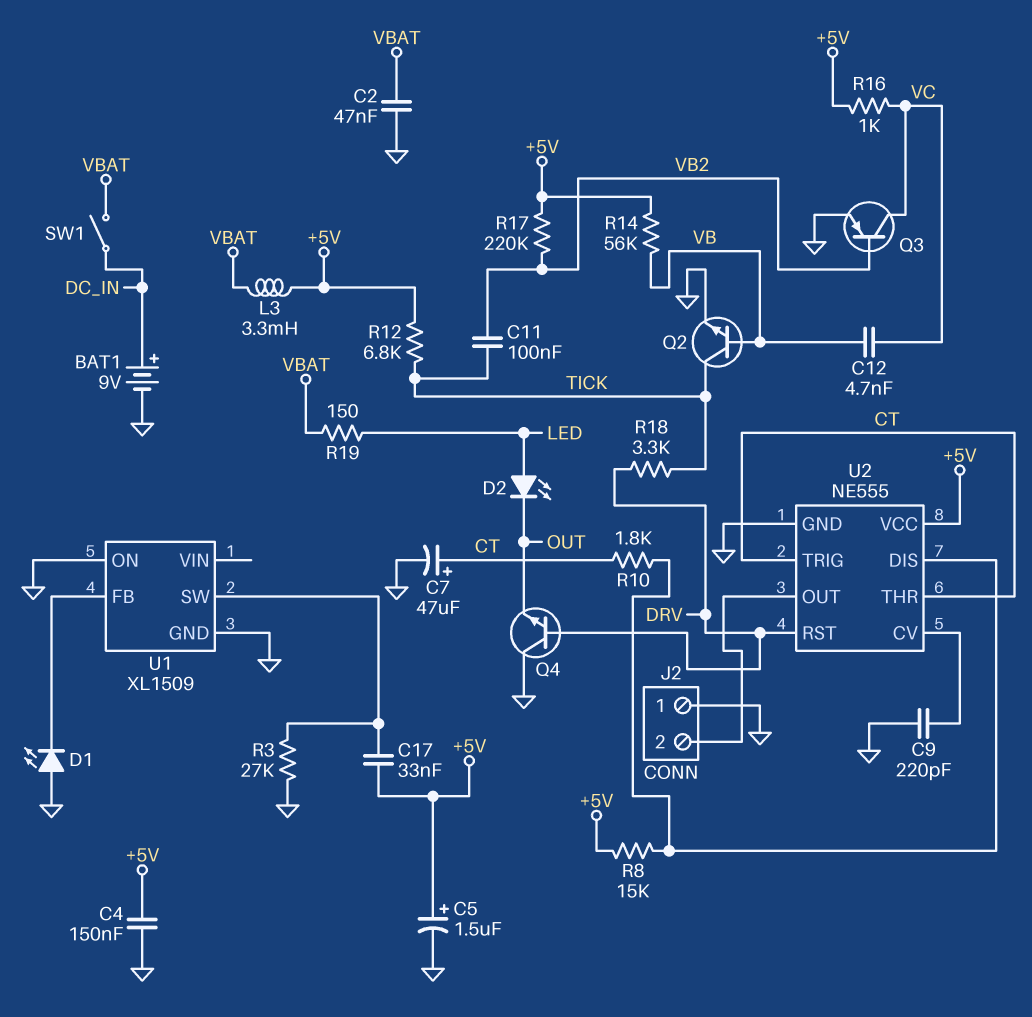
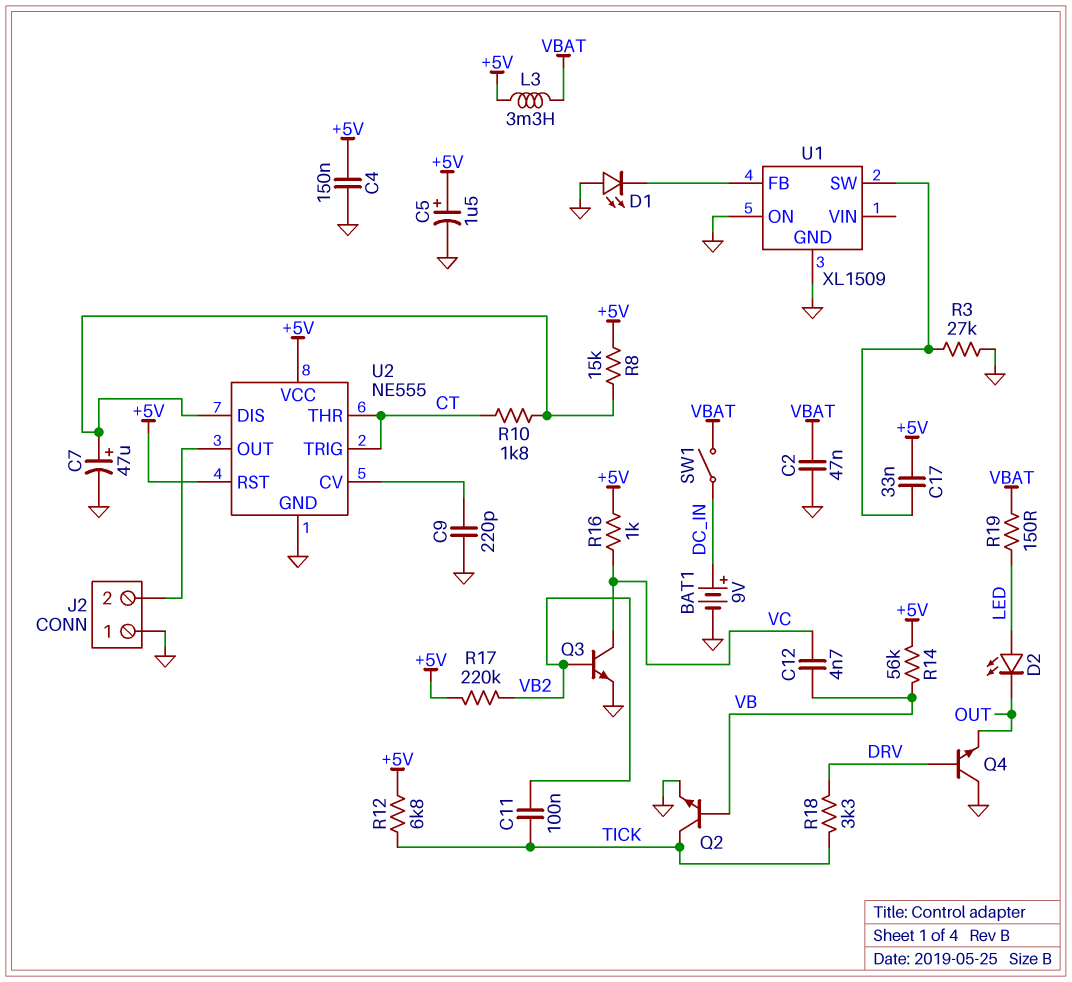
C7: 47uF (plus CT, minus GND) -> 47uF (plus U2/DIS, minus GND)
Q3: PNP (B VB2, C VC, E GND) -> NPN (B VB2, C VC, E GND)
U2 pin RST: DRV -> +5V

